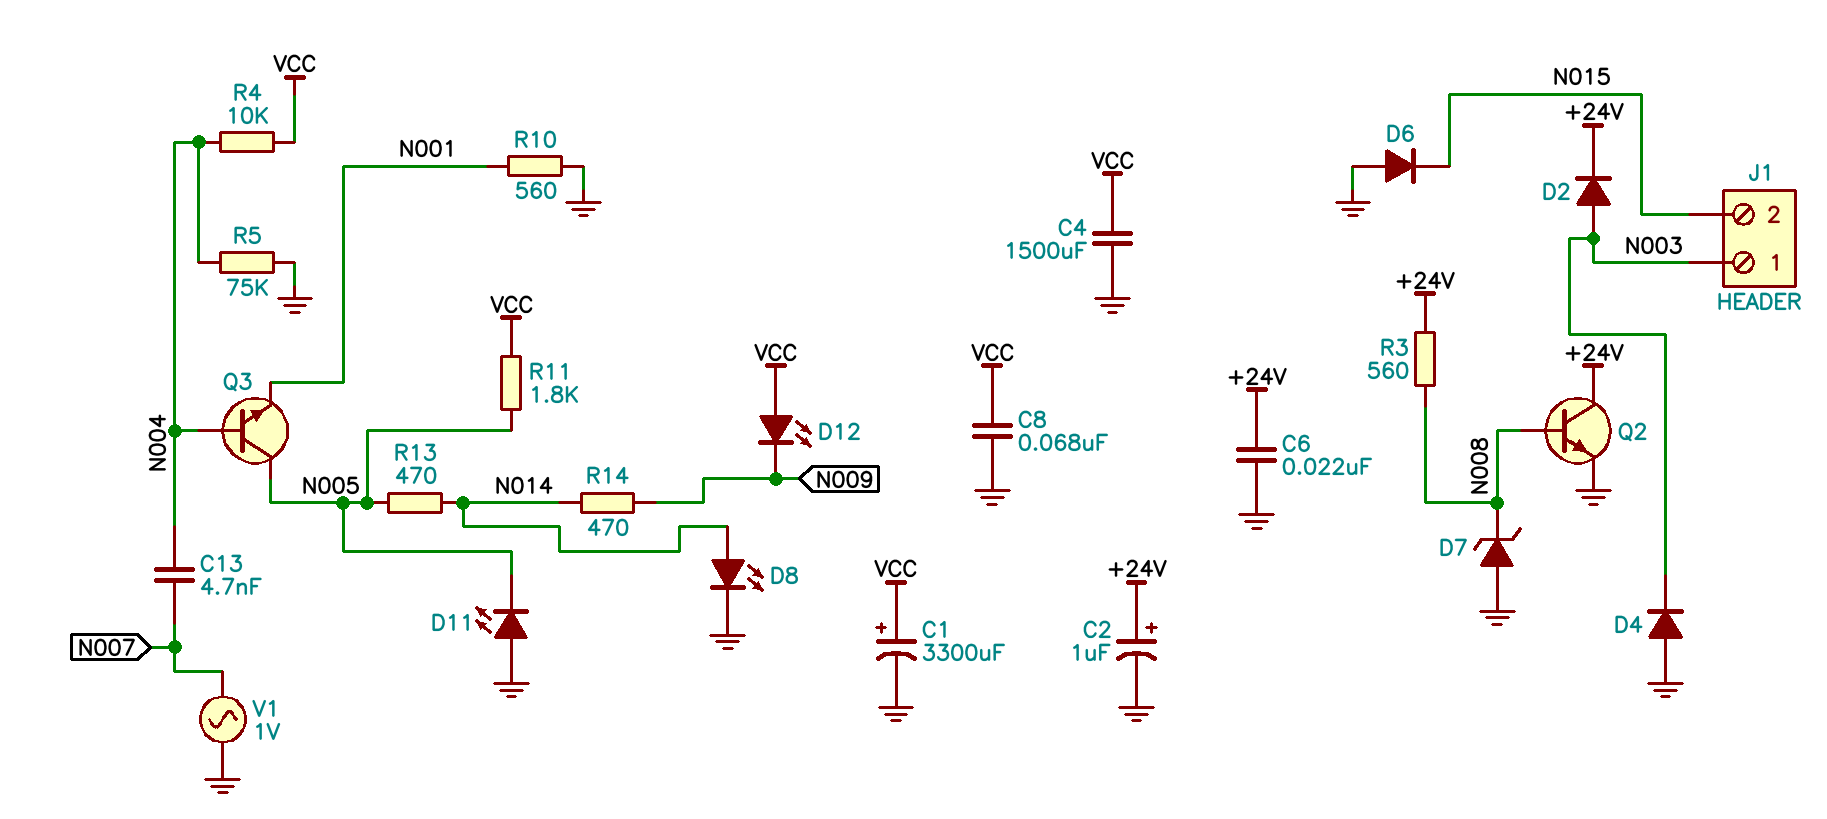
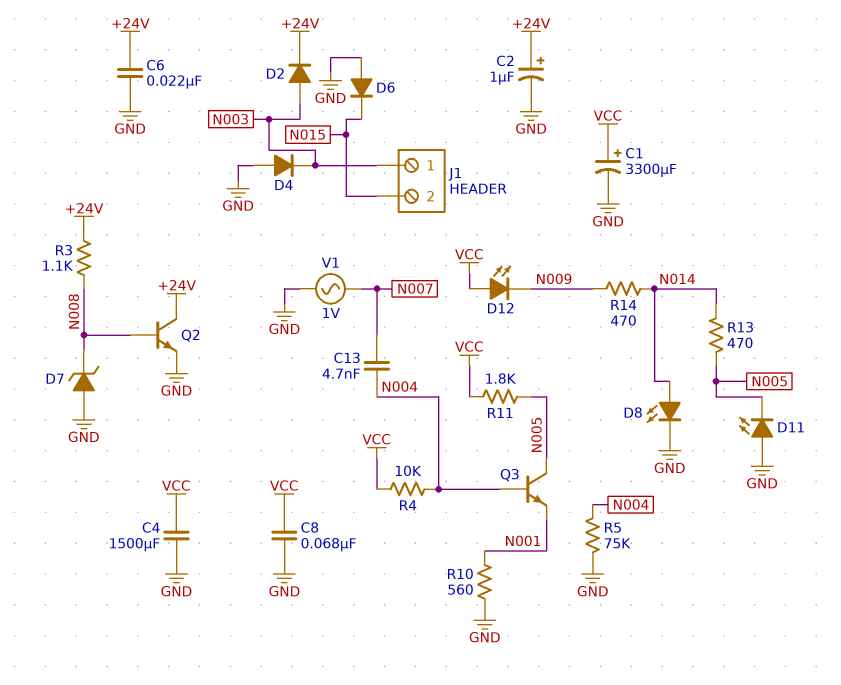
R3: 560 (+24V, N008) -> 1.1k (+24V, N008)

